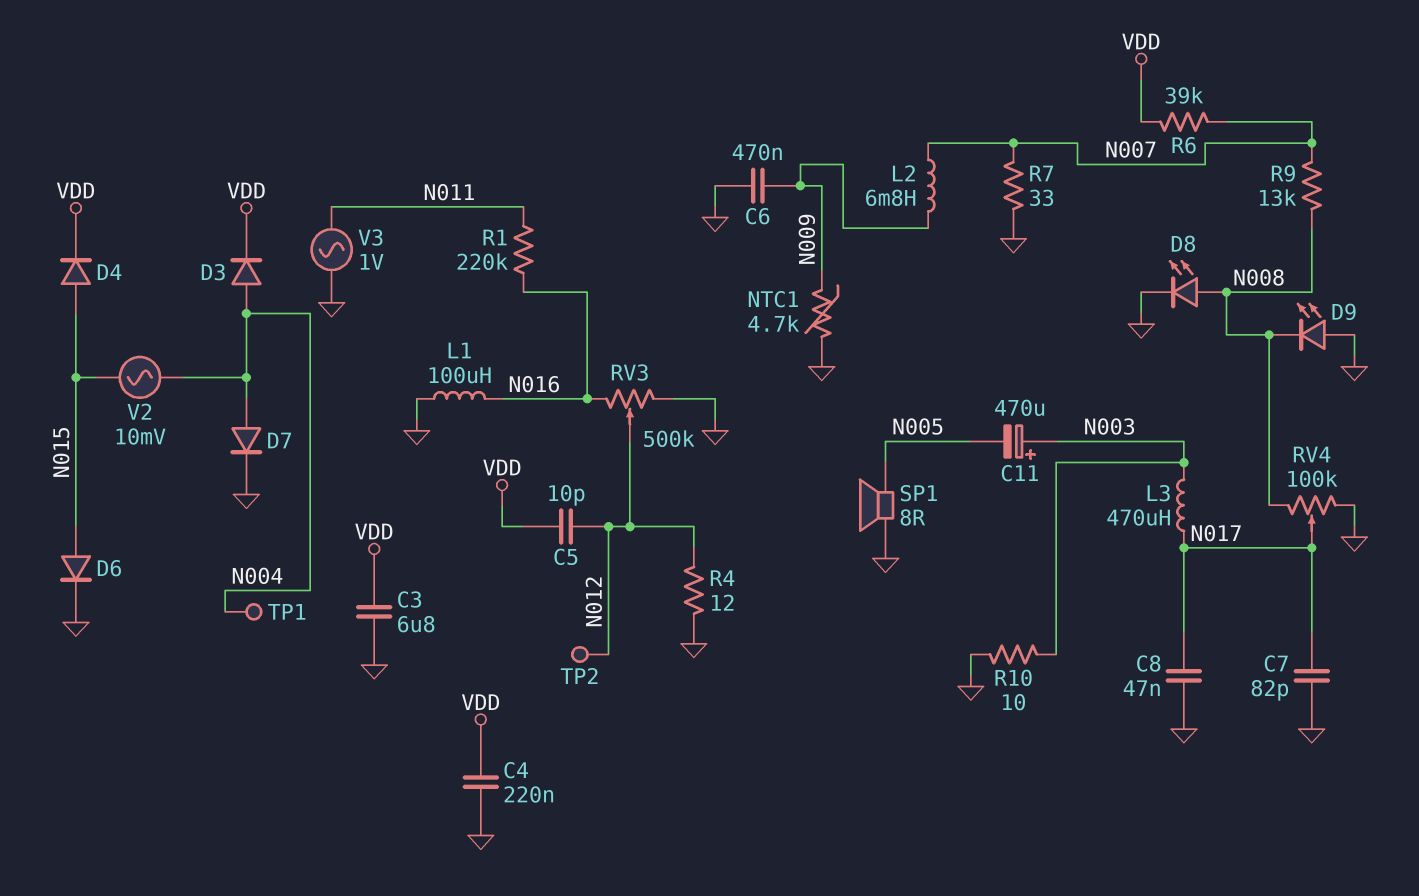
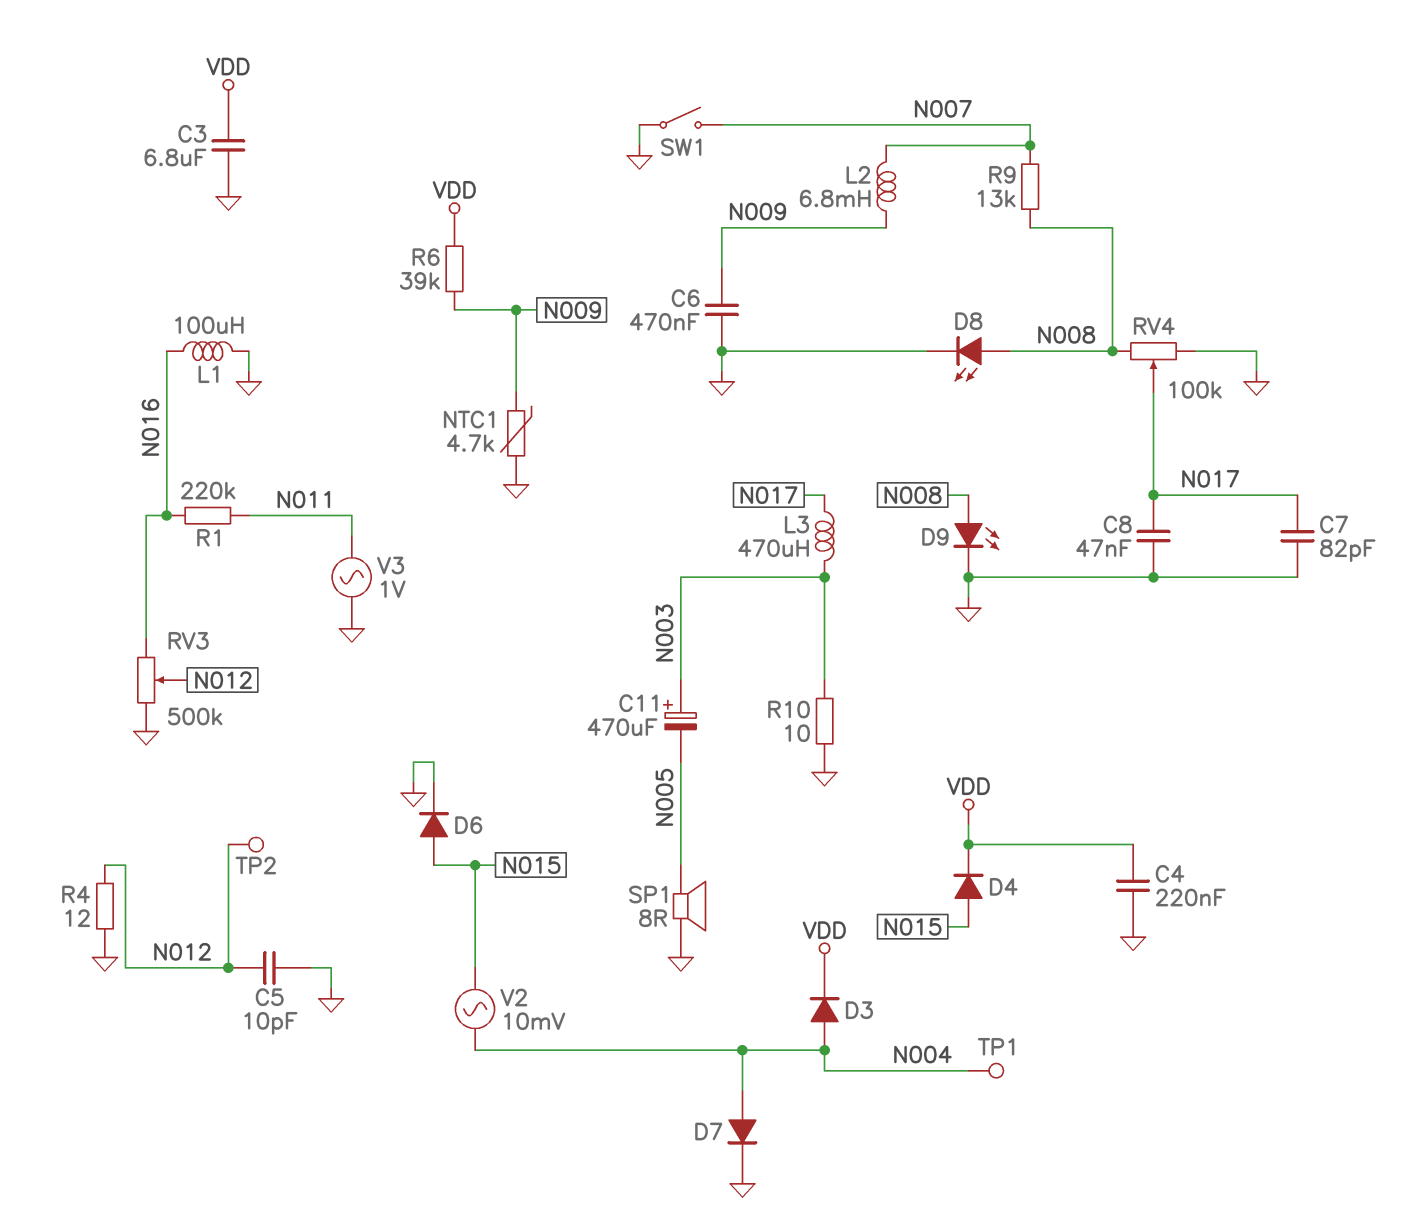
C5: 10pF (N012, VDD) -> 10pF (GND, N012)
D9: LED (A GND, K N008) -> LED (A N008, K GND)
R6: 39k (N007, VDD) -> 39k (N009, VDD)
R7: 33 (GND, N007) -> none
SW1: none -> switch (GND, N007)

